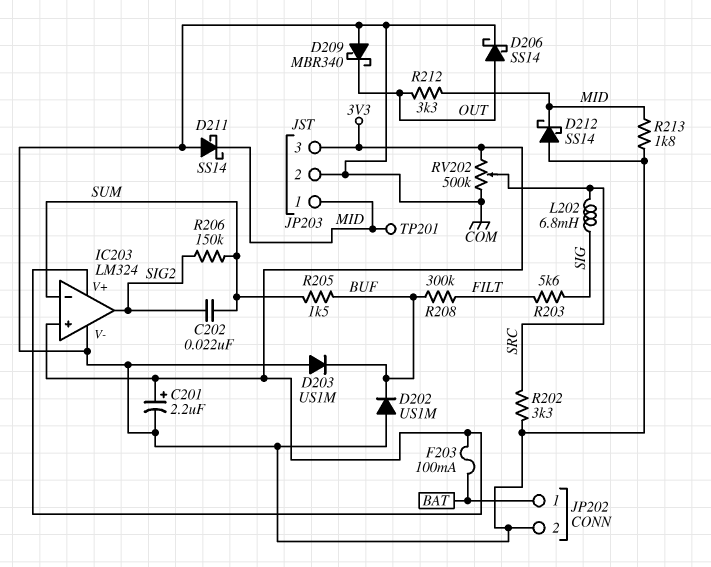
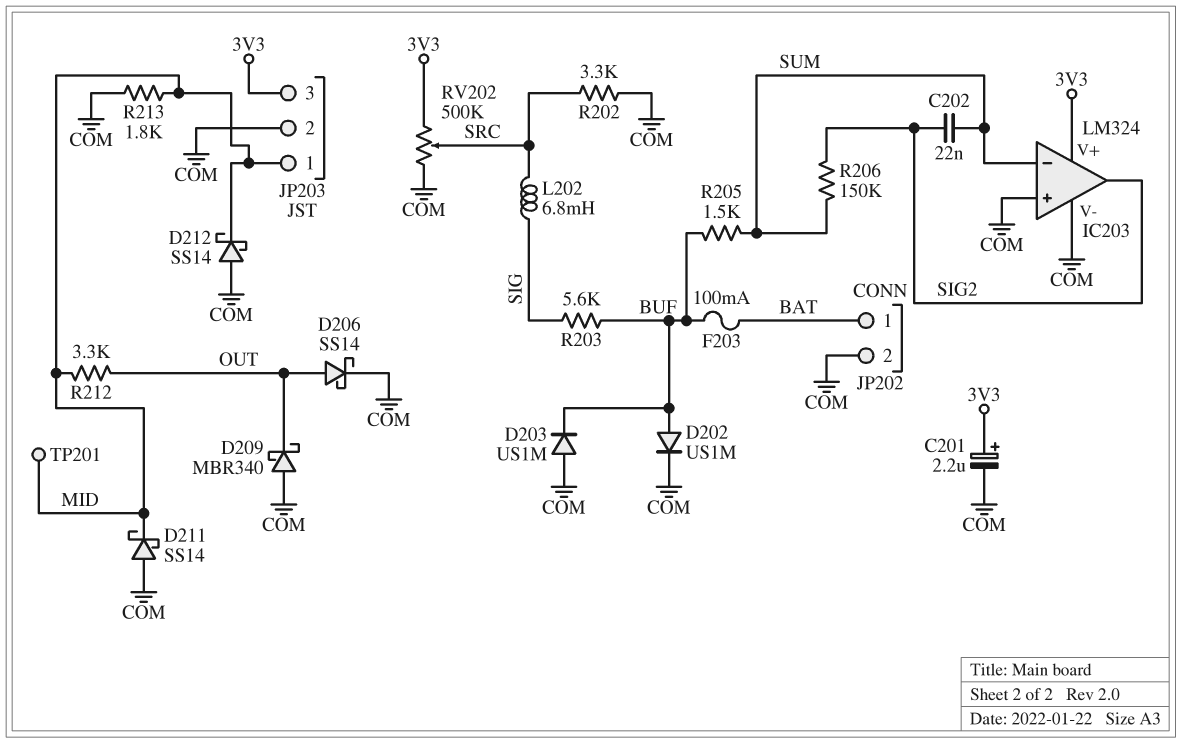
D202: diode US1M (A COM, K BUF) -> diode US1M (A BUF, K COM)
F203: 100mA (3V3, BAT) -> 100mA (BAT, BUF)
IC203 pin in+: 3V3 -> COM
R203: 5.6k (FILT, SIG) -> 5.6k (BUF, SIG)
R208: 300k (BUF, FILT) -> none

